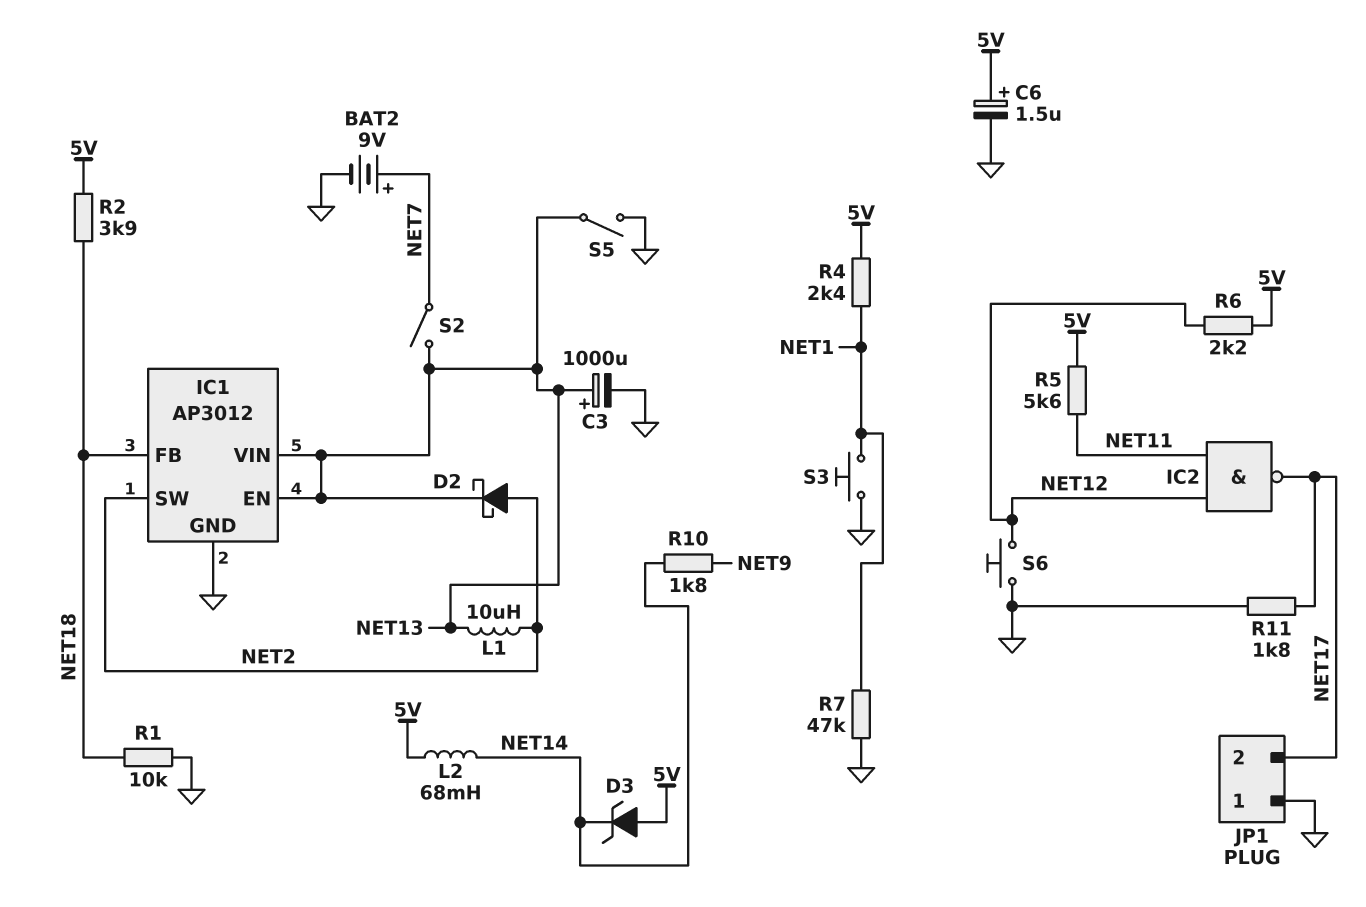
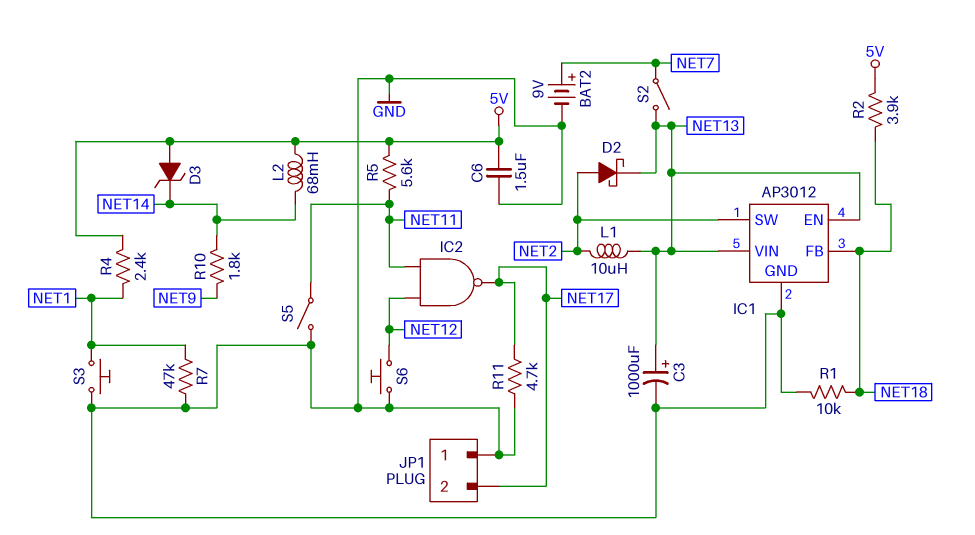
C6: 1.5uF (plus 5V, minus GND) -> 1.5uF (5V, GND)
R6: 2.2k (5V, NET12) -> none
R11: 1.8k (GND, NET17) -> 4.7k (GND, NET17)
S5: switch (GND, NET13) -> switch (GND, NET11)

